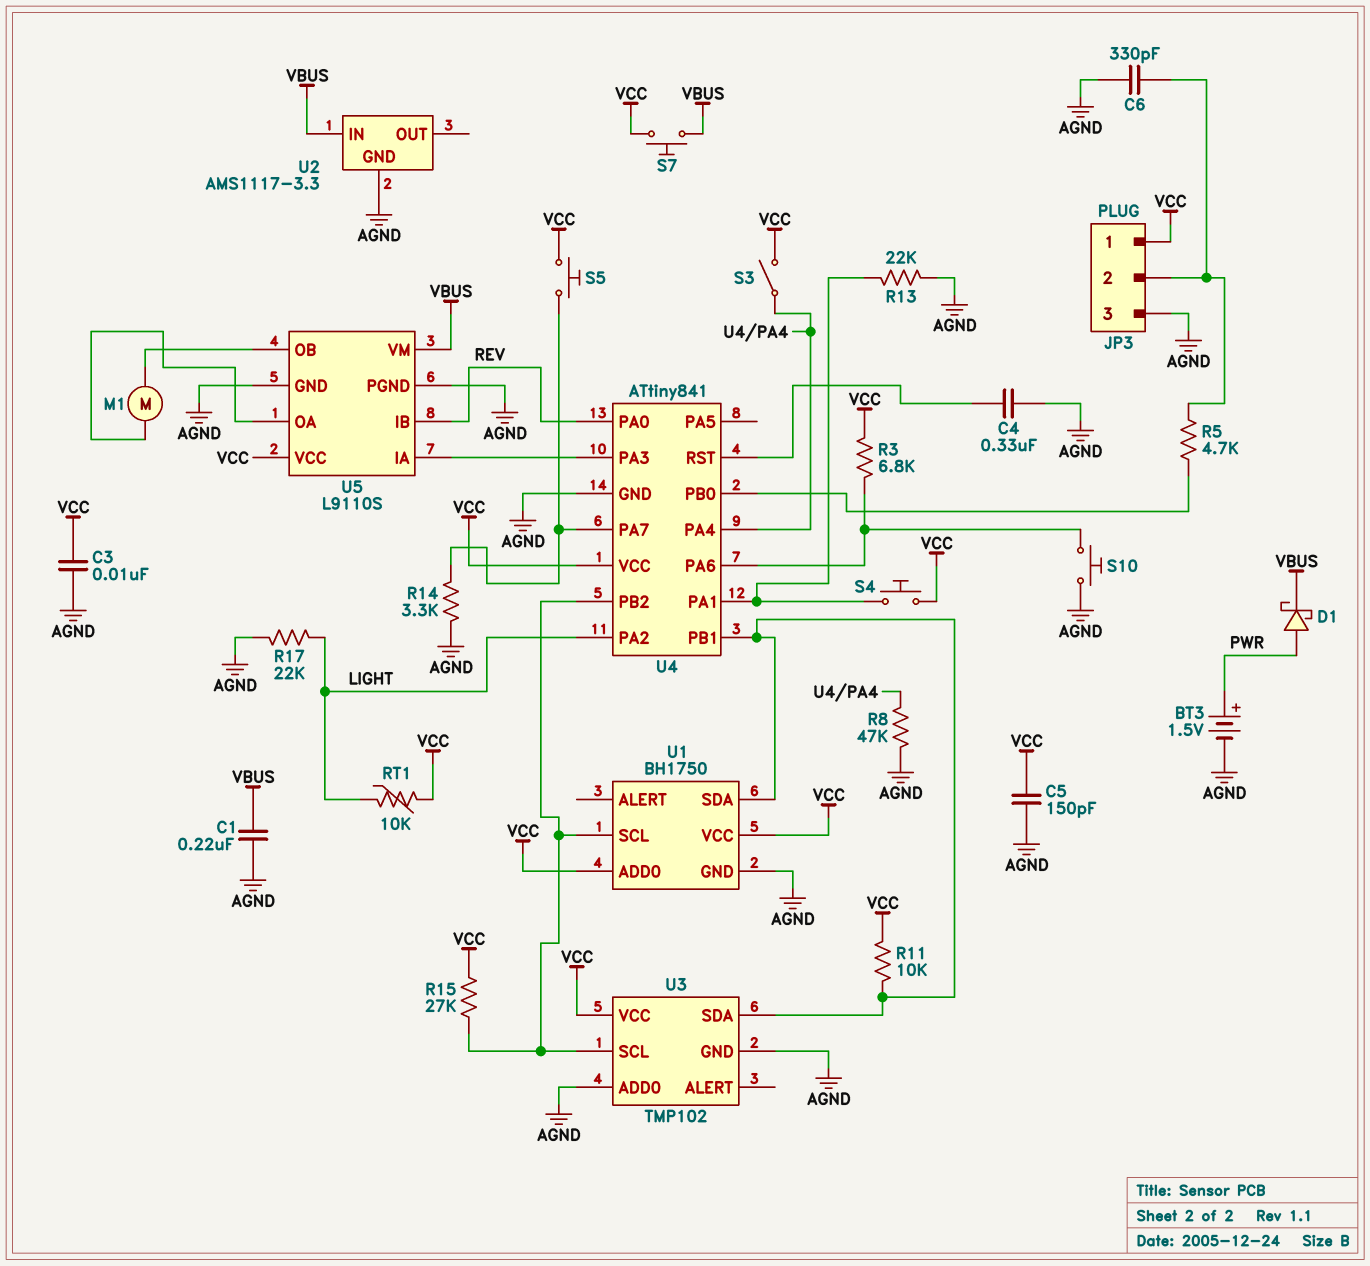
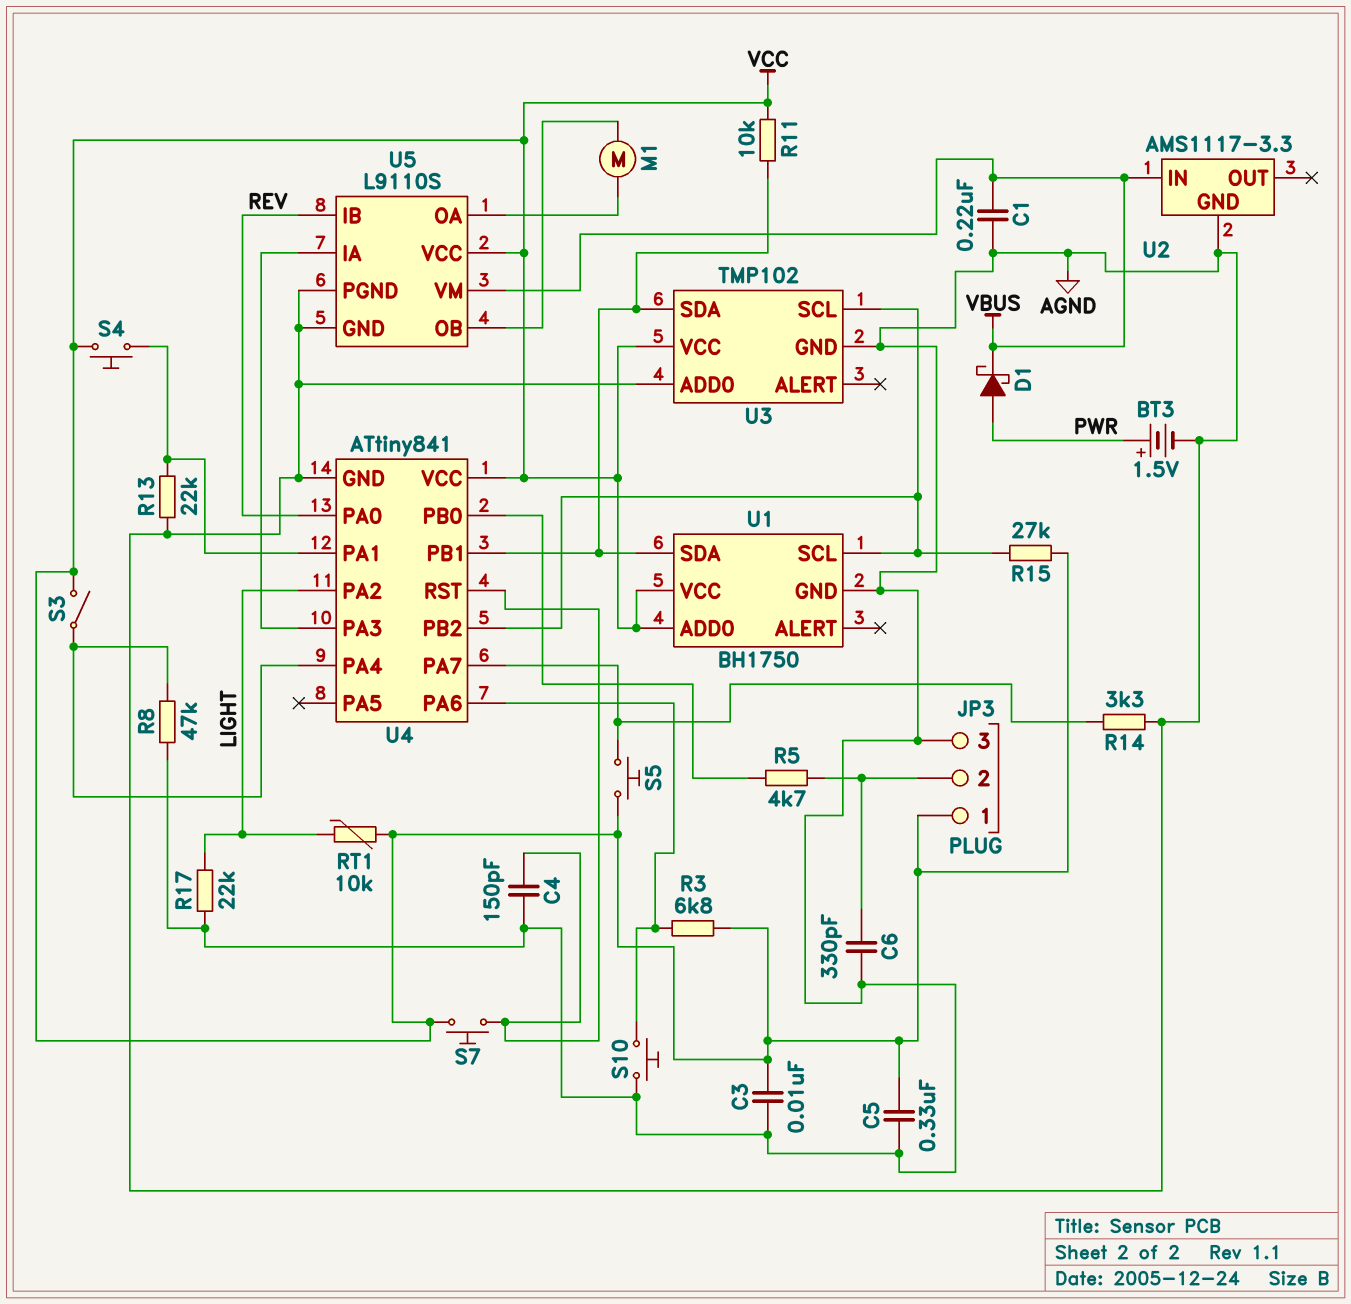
C4: 330nF (AGND, U4/RST) -> 150pF (AGND, U4/RST)
C5: 150pF (AGND, VCC) -> 330nF (AGND, VCC)
S7: button (VBUS, VCC) -> button (U4/RST, VCC)

